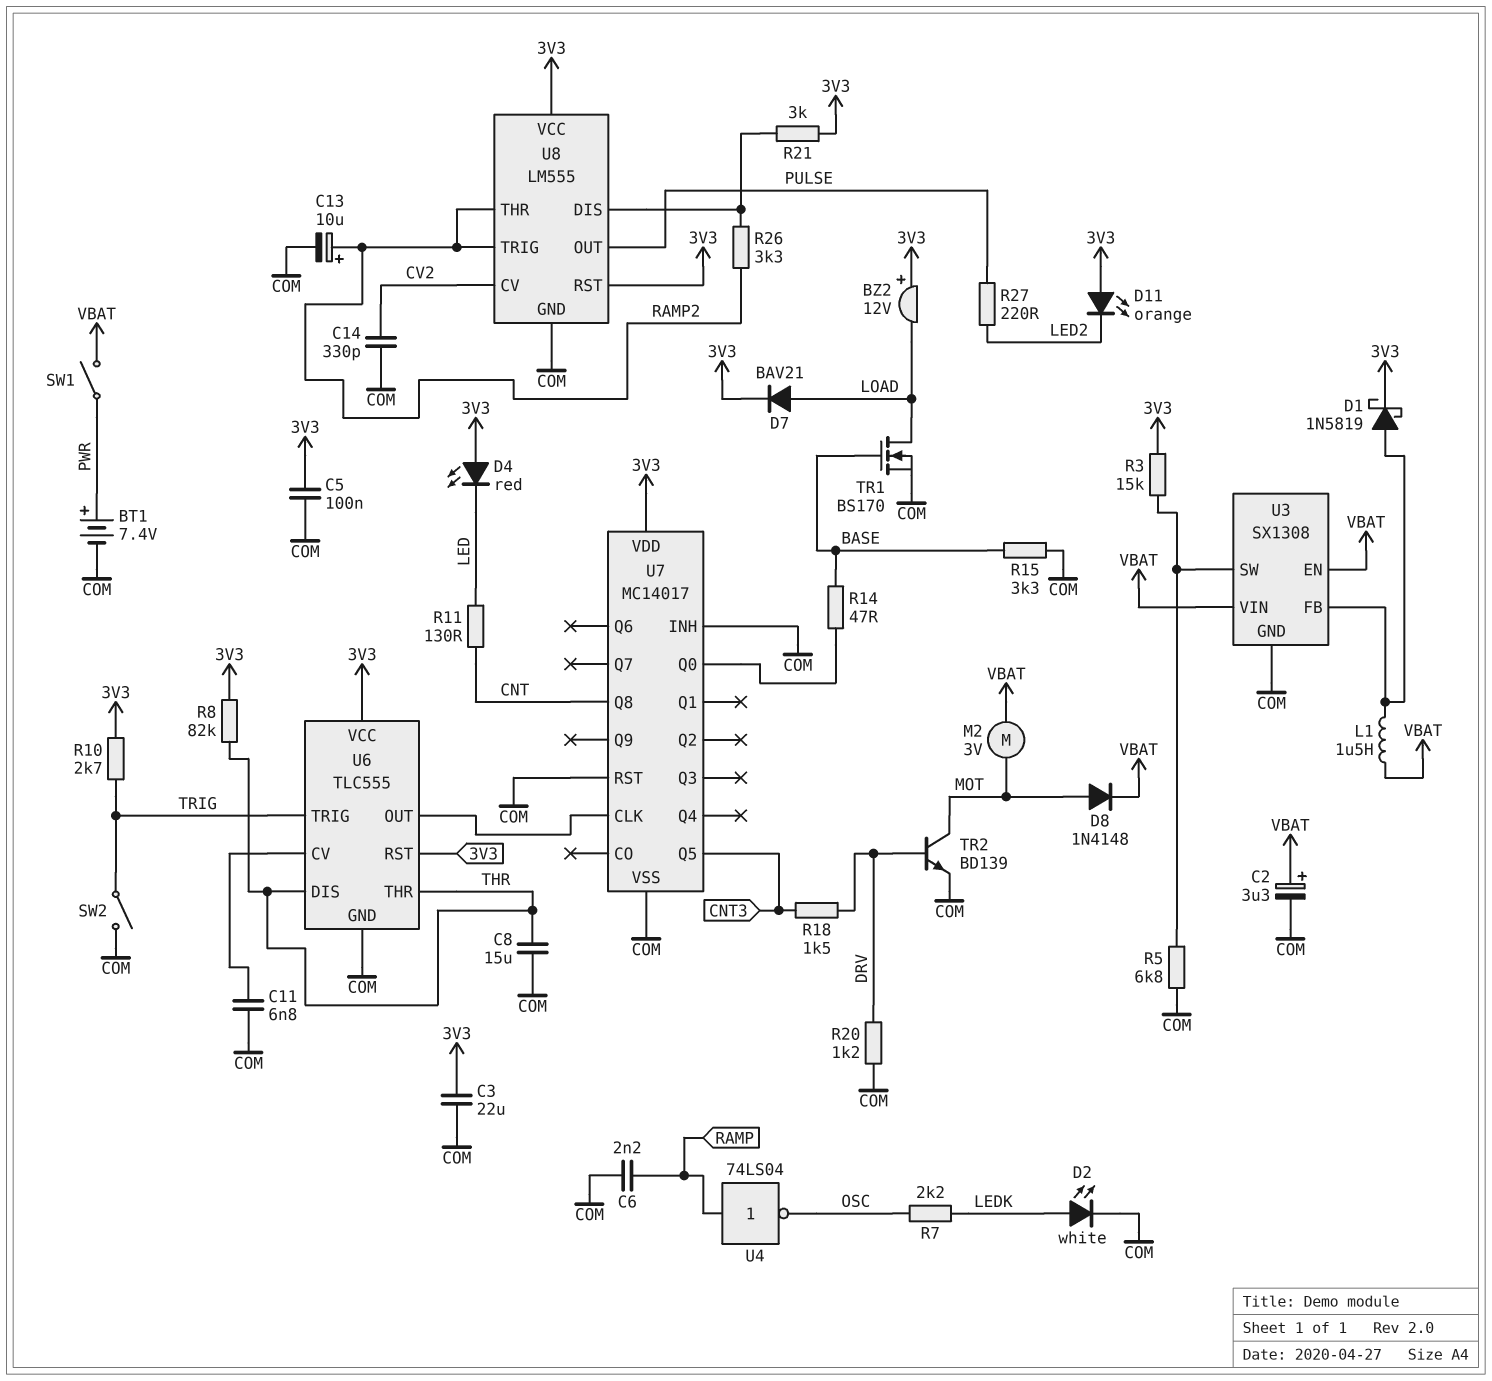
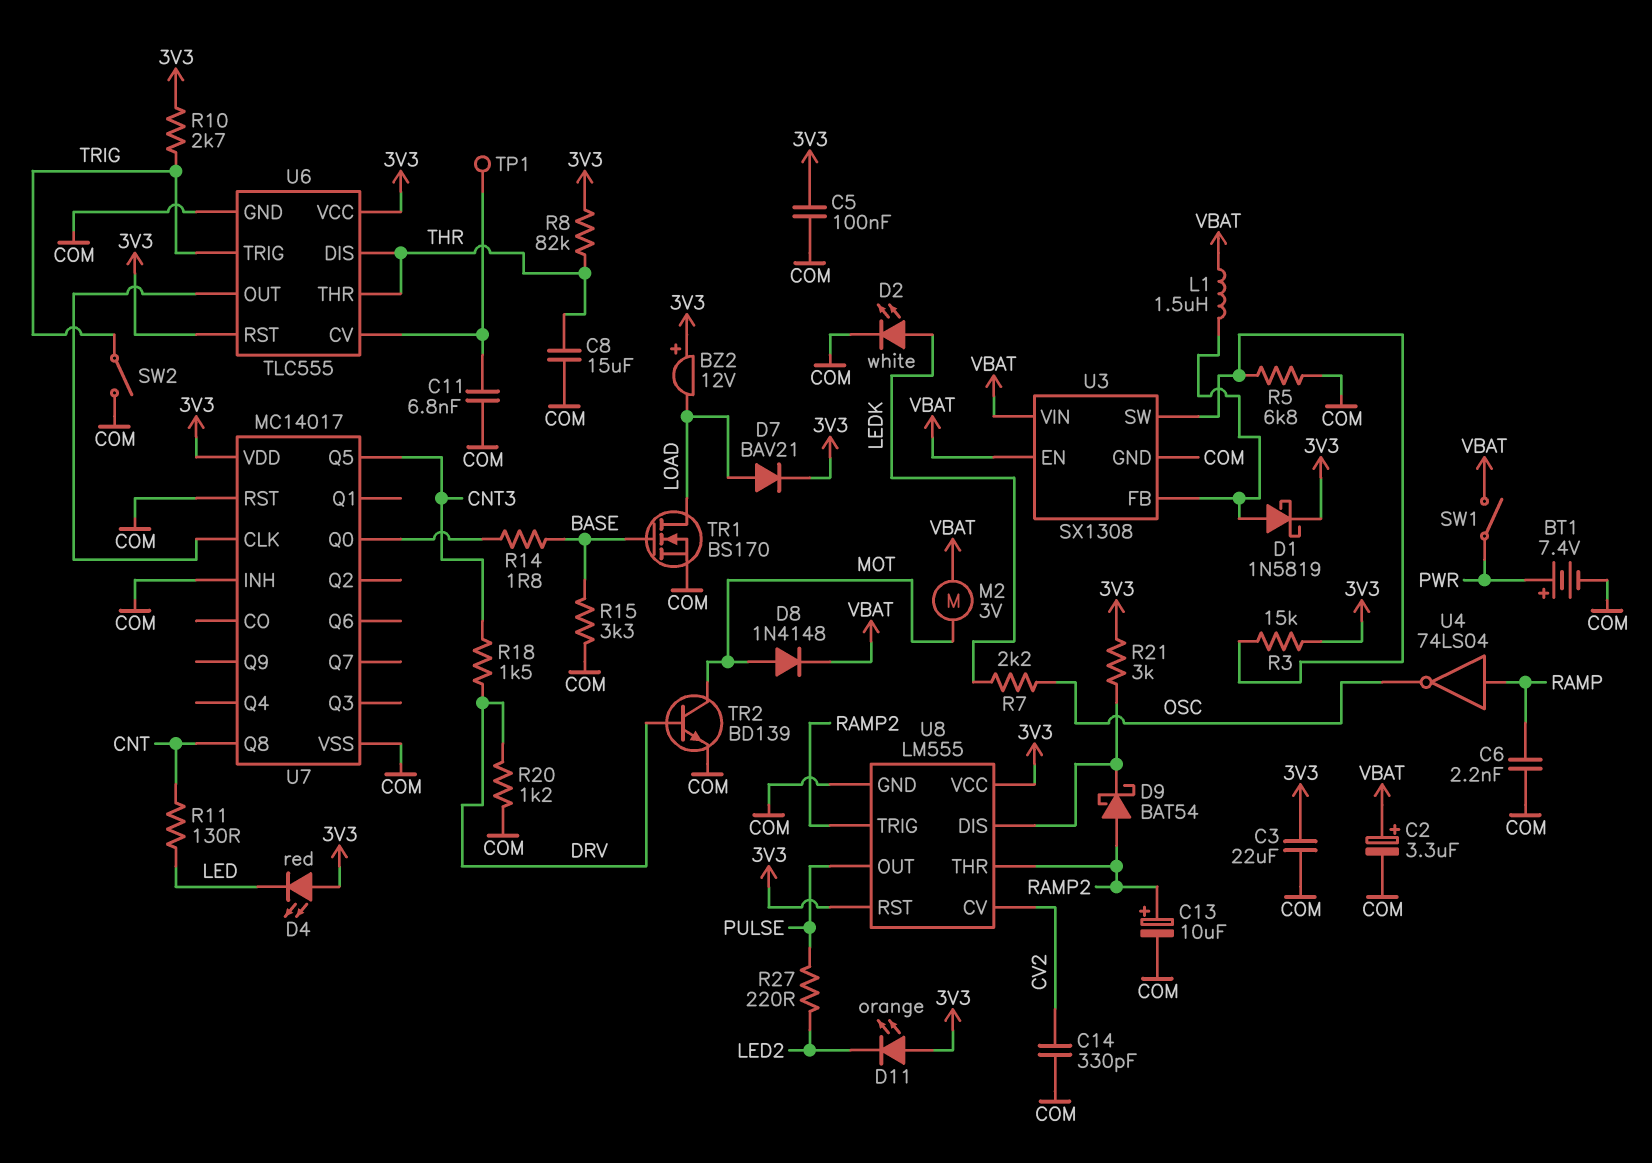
D9: none -> schottky BAT54 (A RAMP2, K U8/DIS)
R14: 47 (BASE, U7/Q0) -> 1.8 (BASE, U7/Q0)
R26: 3.3k (RAMP2, U8/DIS) -> none
TP1: none -> test point (U6/CV)

